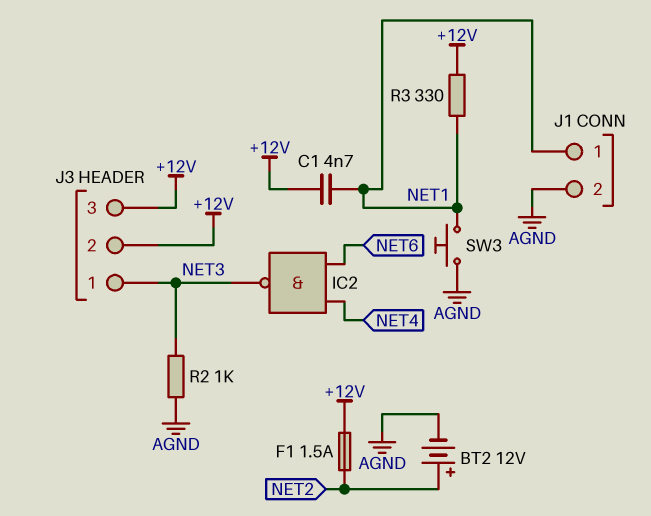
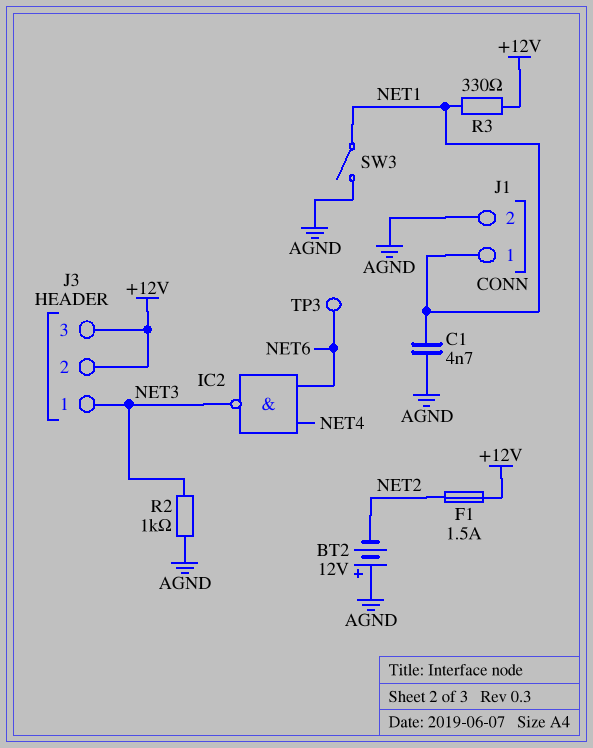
BT2: 12V (plus NET2, minus AGND) -> 12V (plus AGND, minus NET2)
C1: 4.7nF (+12V, NET1) -> 4.7nF (AGND, NET1)
SW3: button (AGND, NET1) -> switch (AGND, NET1)
TP3: none -> test point (NET6)

